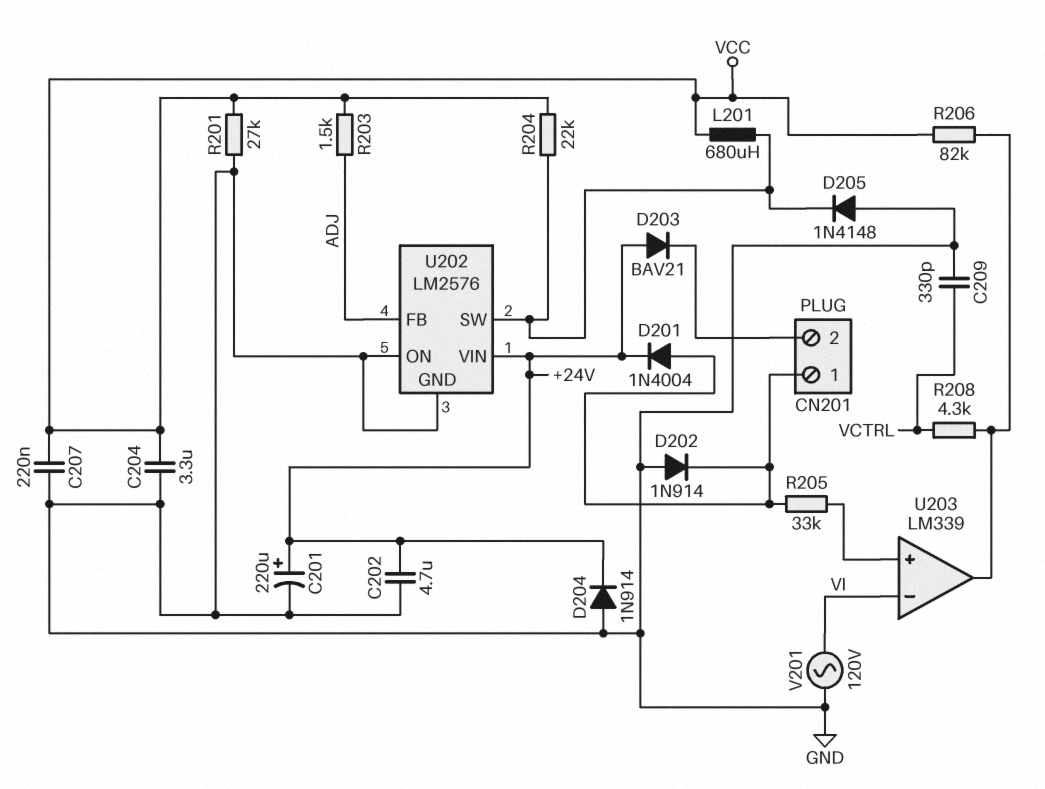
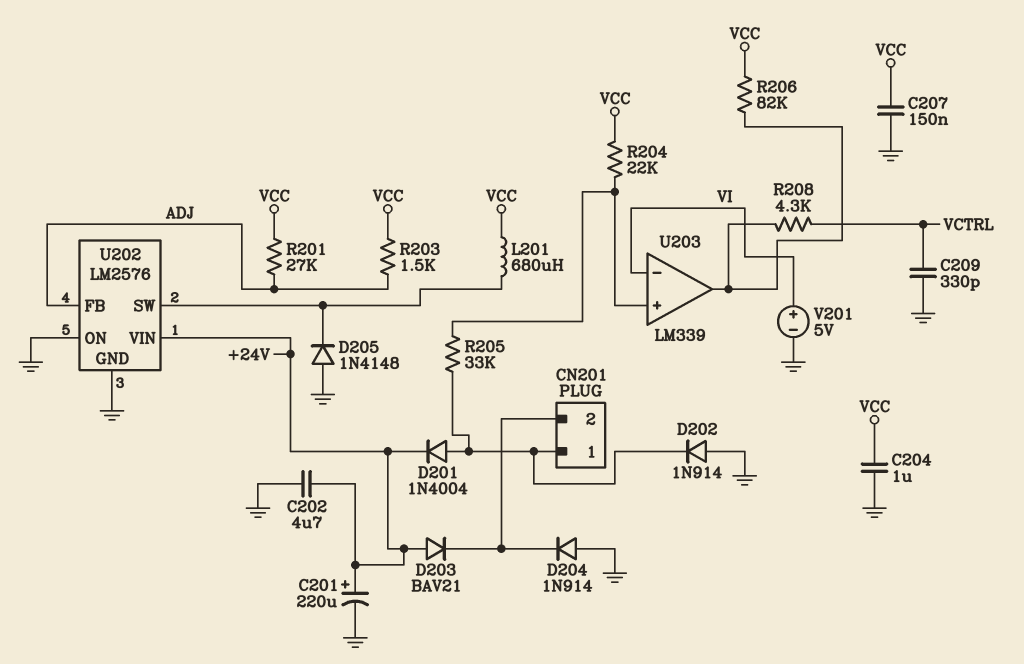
C204: 3.3uF (GND, VCC) -> 1uF (GND, VCC)
C207: 220nF (GND, VCC) -> 150nF (GND, VCC)
D204: diode 1N914 (A GND, K +24V) -> diode 1N914 (A GND, K CN201/2)
R201: 27k (GND, VCC) -> 27k (ADJ, VCC)
R204: 22k (U202/SW, VCC) -> 22k (U203/in+, VCC)
V201: AC 120V (GND, VI) -> 5V (plus VI, minus GND)

